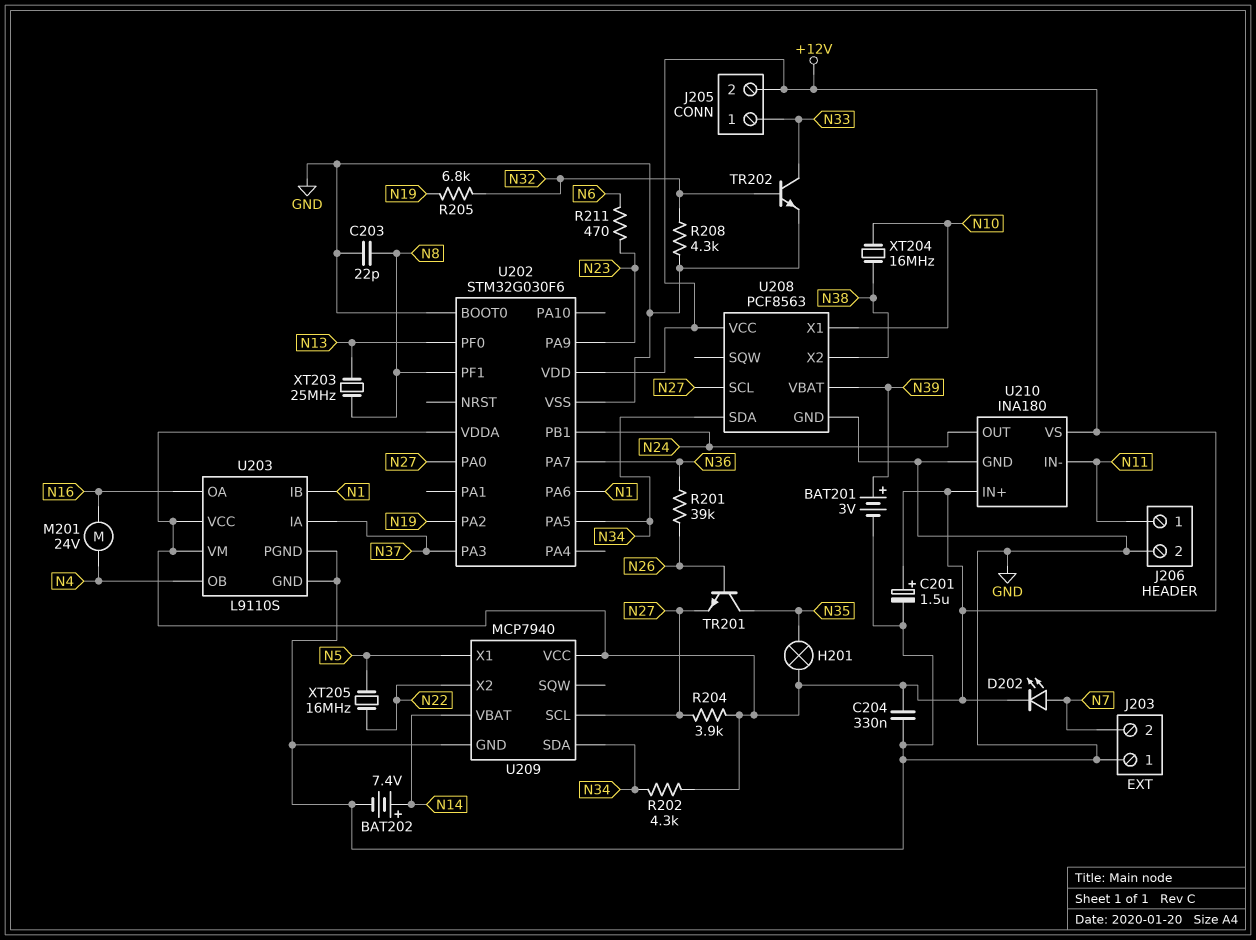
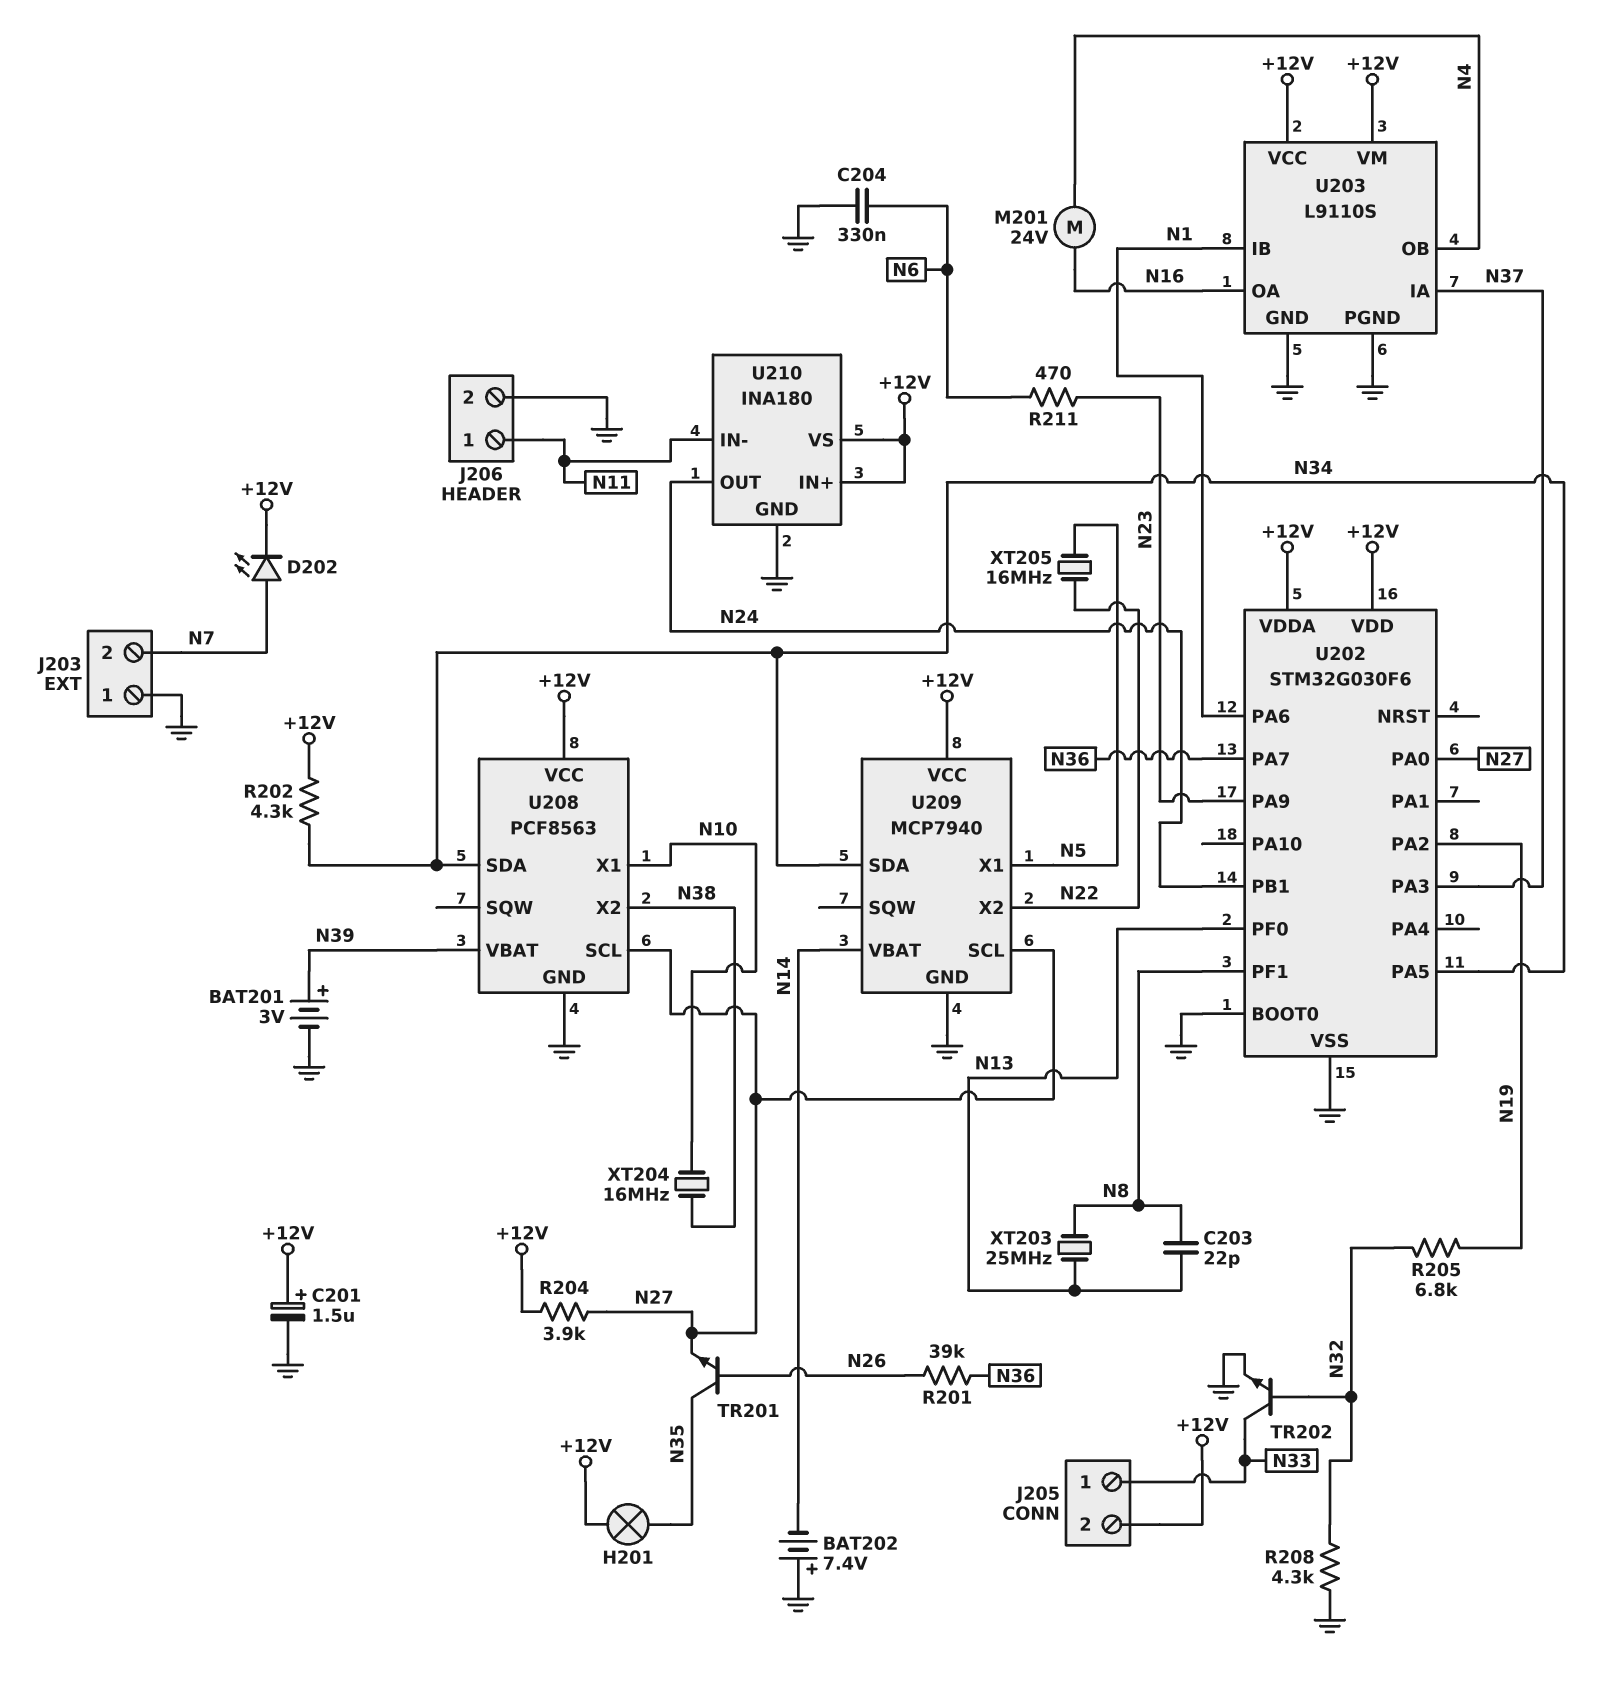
BAT202: 7.4V (plus N14, minus GND) -> 7.4V (plus GND, minus N14)
C203: 22pF (GND, N8) -> 22pF (N8, N13)
C204: 330nF (+12V, GND) -> 330nF (GND, N6)

